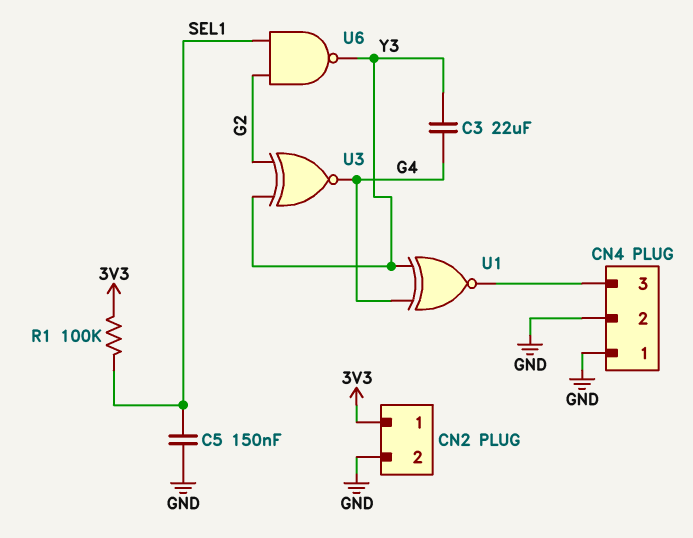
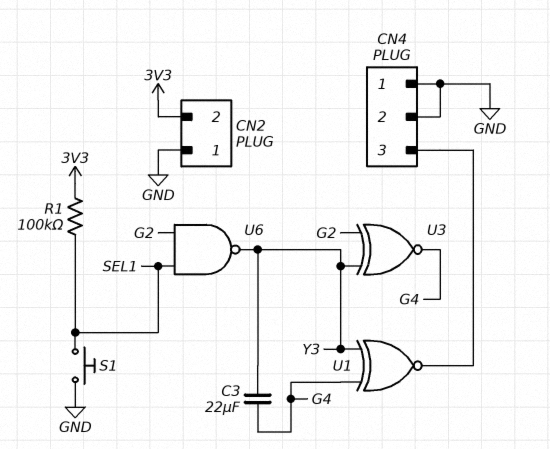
C5: 150nF (GND, SEL1) -> none
CN2 pin 1: 3V3 -> GND
CN2 pin 2: GND -> 3V3
S1: none -> button (GND, SEL1)

